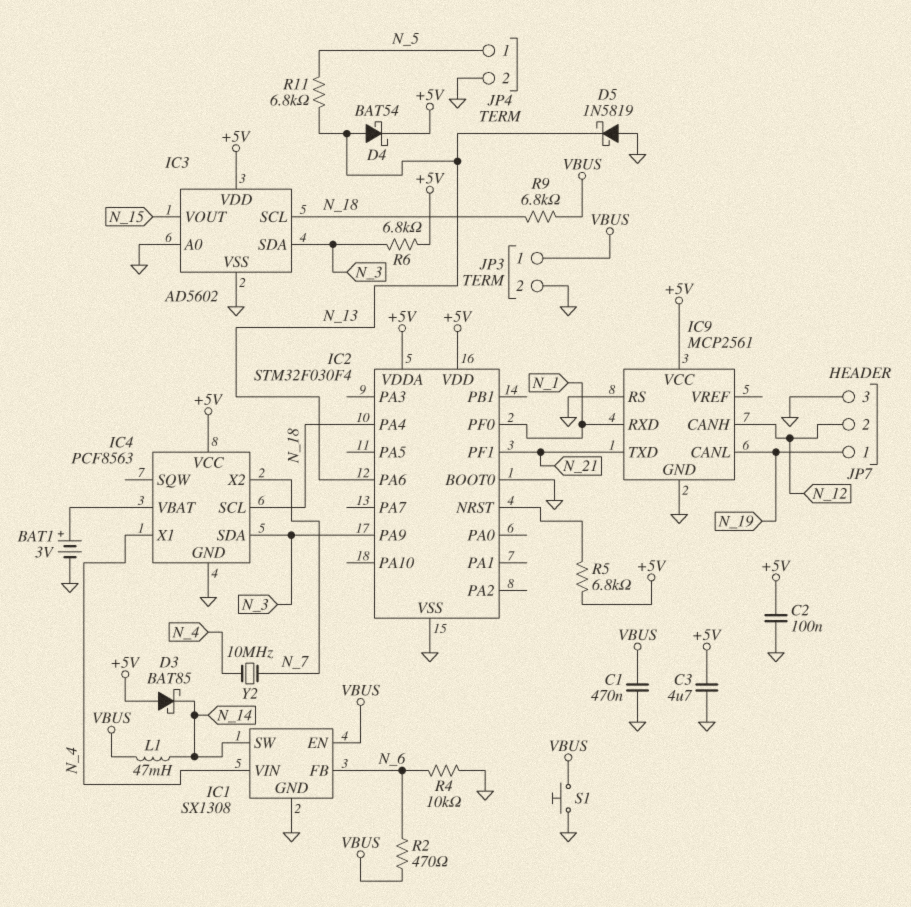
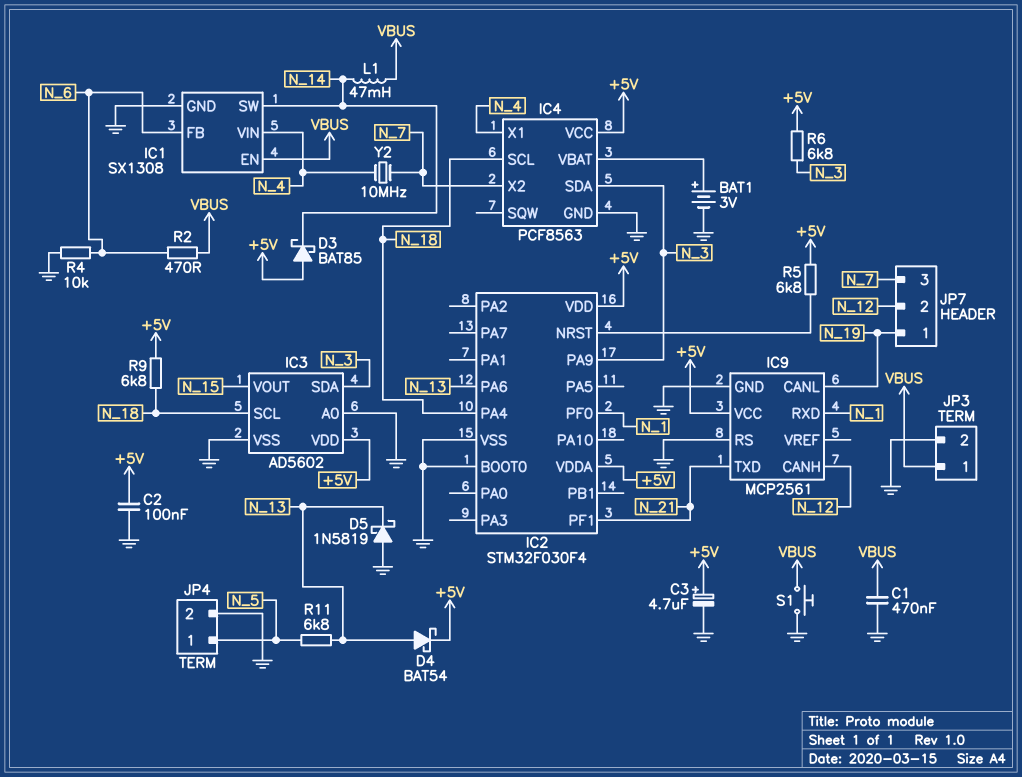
C3: 4.7uF (+5V, GND) -> 4.7uF (plus +5V, minus GND)
JP7 pin 3: GND -> N_7
R9: 6.8k (N_18, VBUS) -> 6.8k (+5V, N_18)

